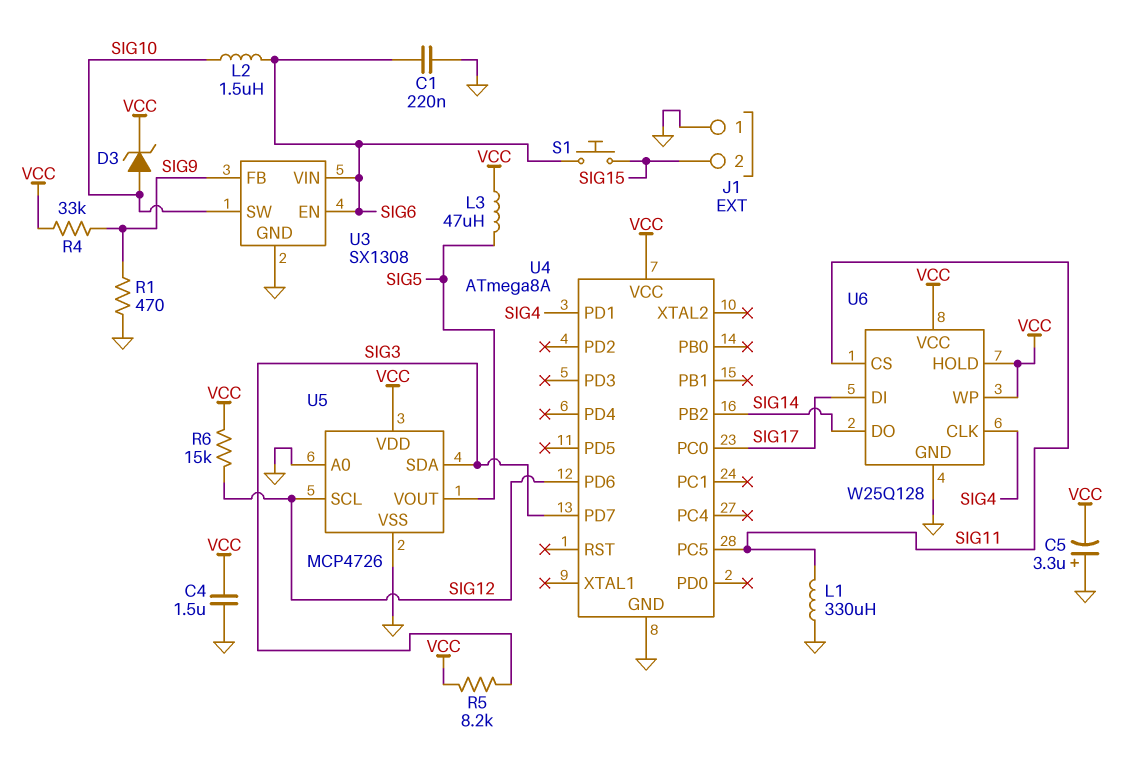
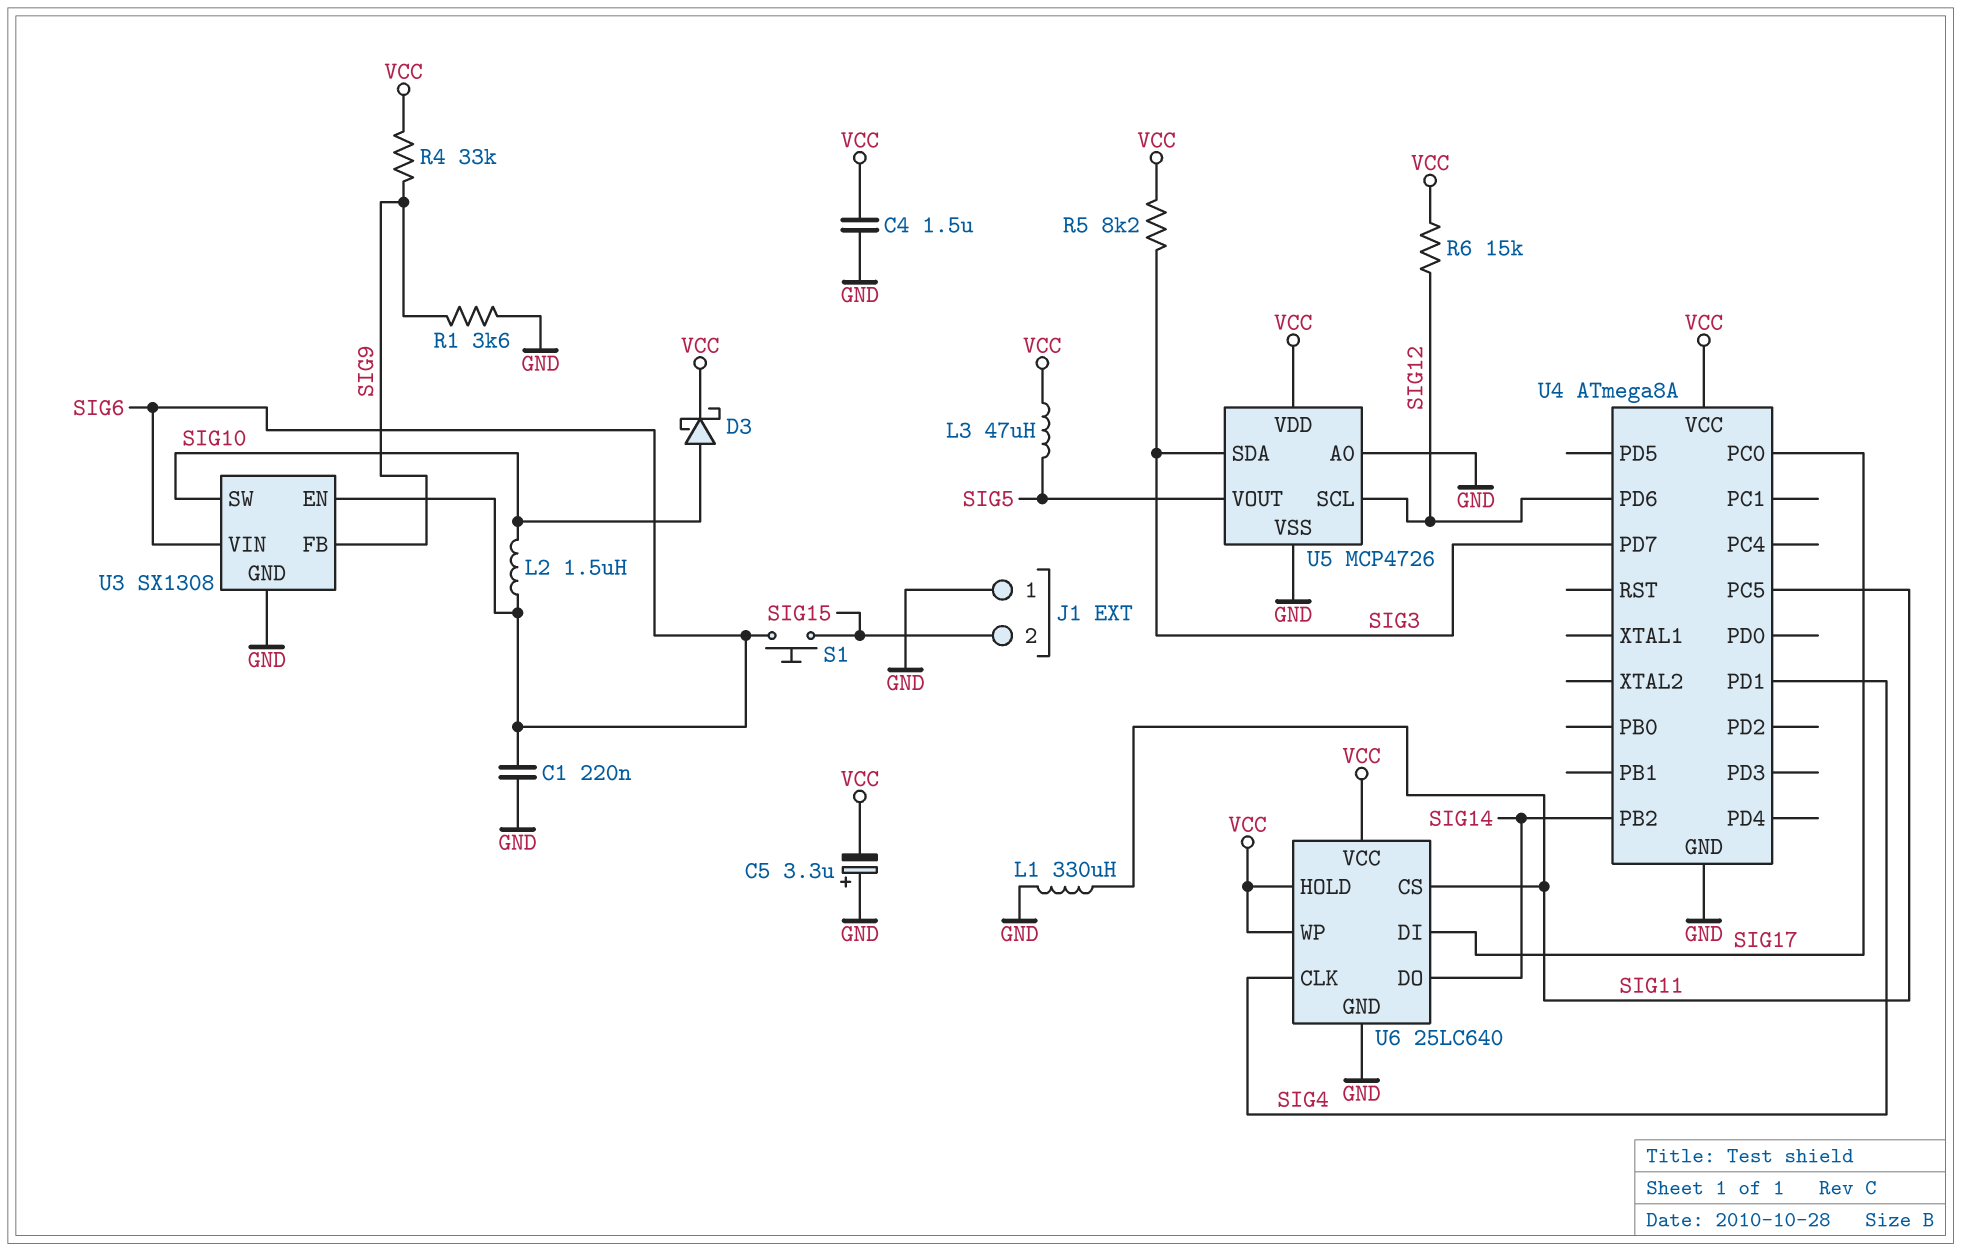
D3: zener (A SIG10, K VCC) -> schottky (A SIG10, K VCC)
R1: 470 (GND, SIG9) -> 3.6k (GND, SIG9)
U6: W25Q128 -> 25LC640

